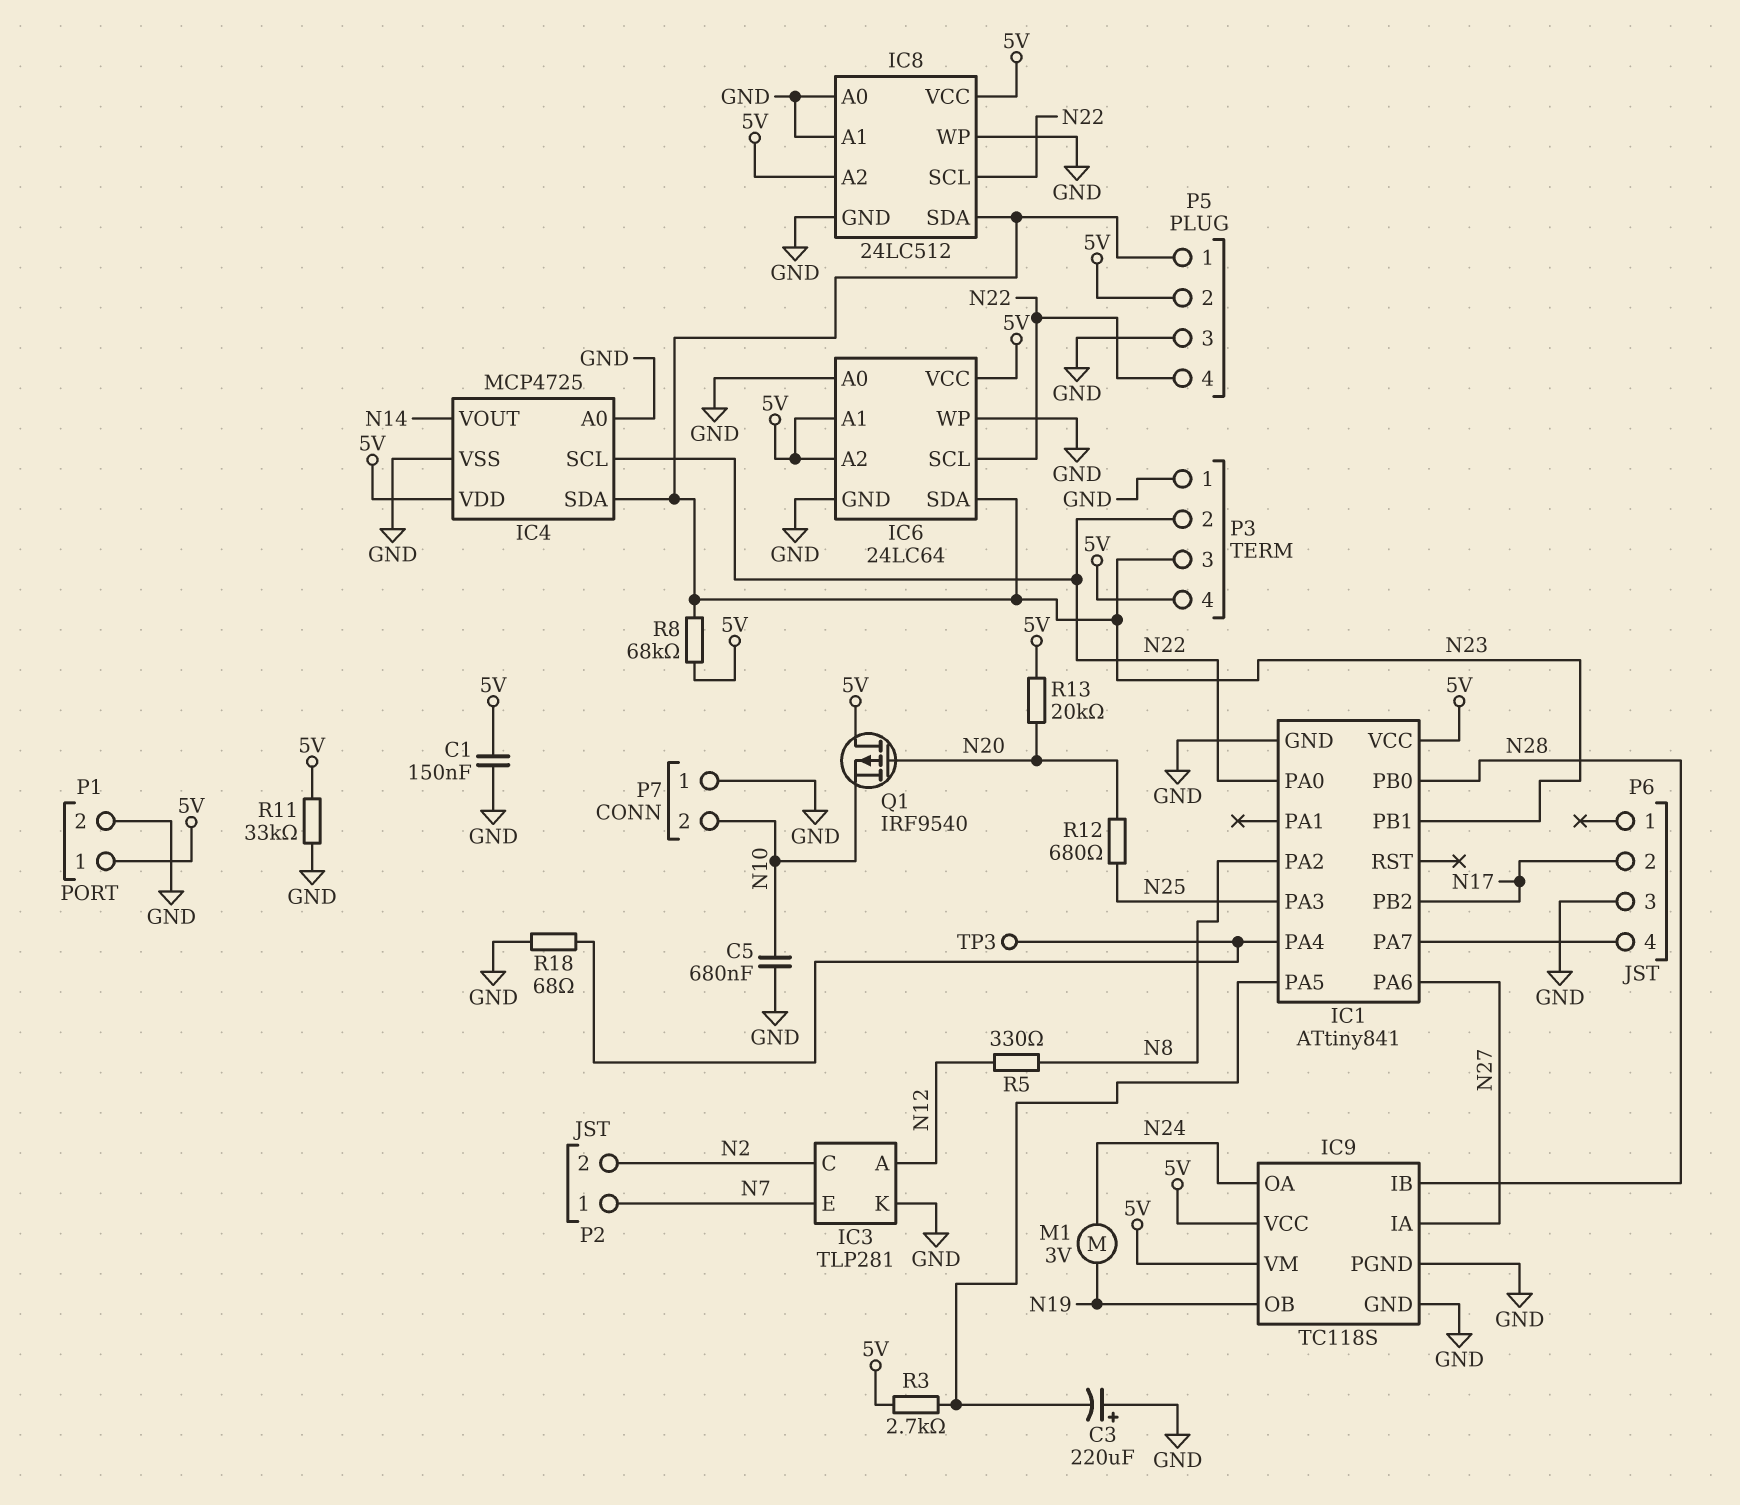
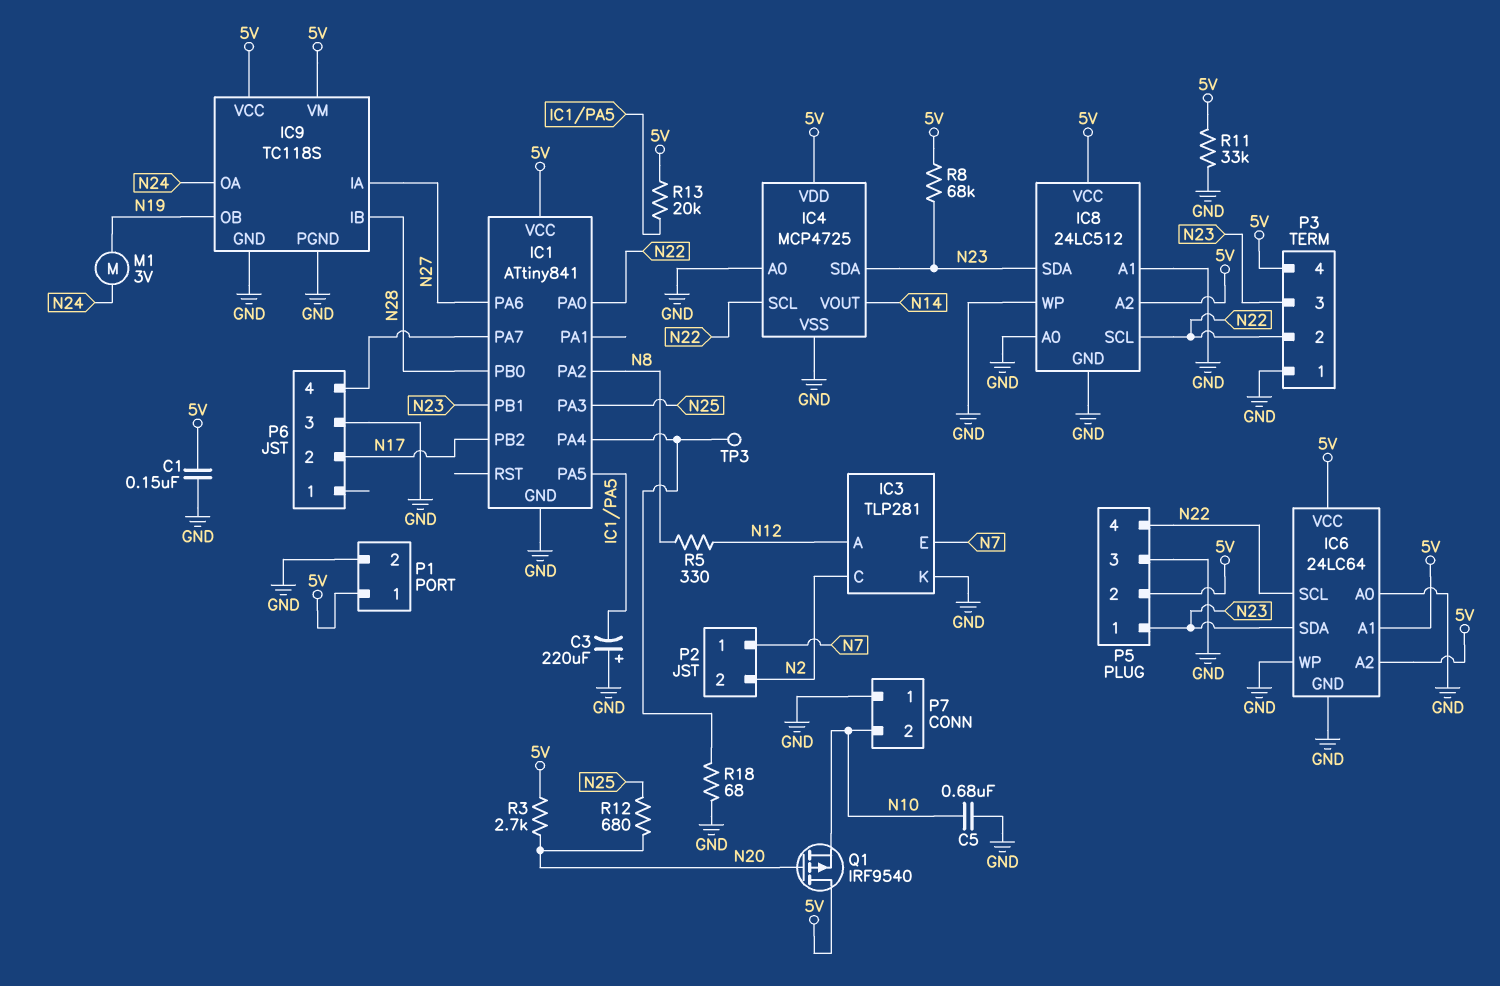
R3: 2.7k (5V, IC1/PA5) -> 2.7k (5V, N20)
R13: 20k (5V, N20) -> 20k (5V, IC1/PA5)

